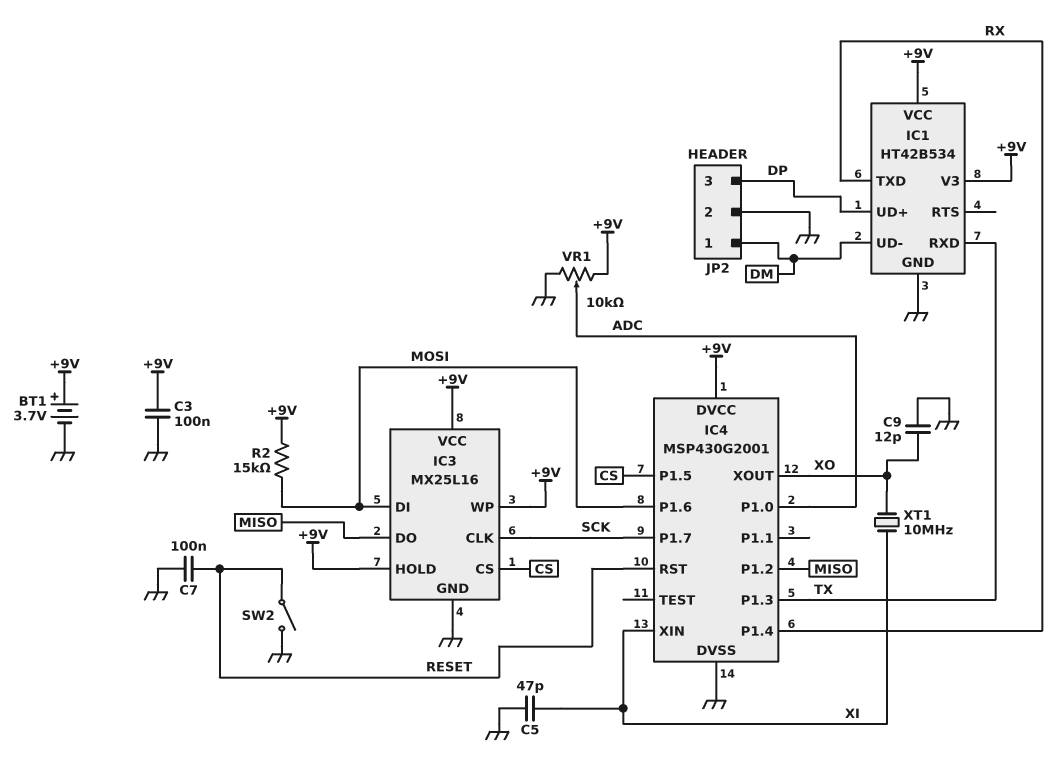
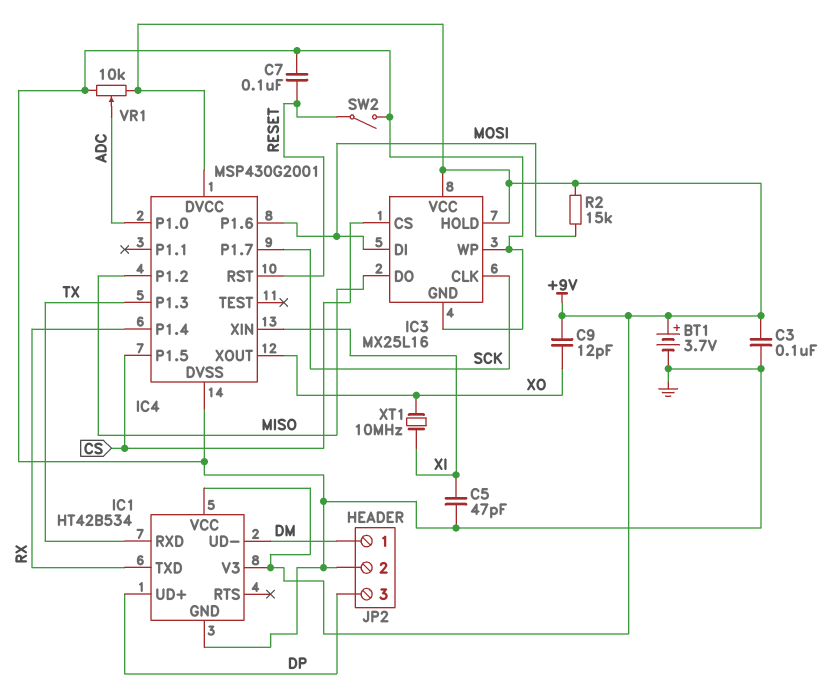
C9: 12pF (GND, XO) -> 12pF (+9V, XO)
IC3 pin WP: +9V -> GND

